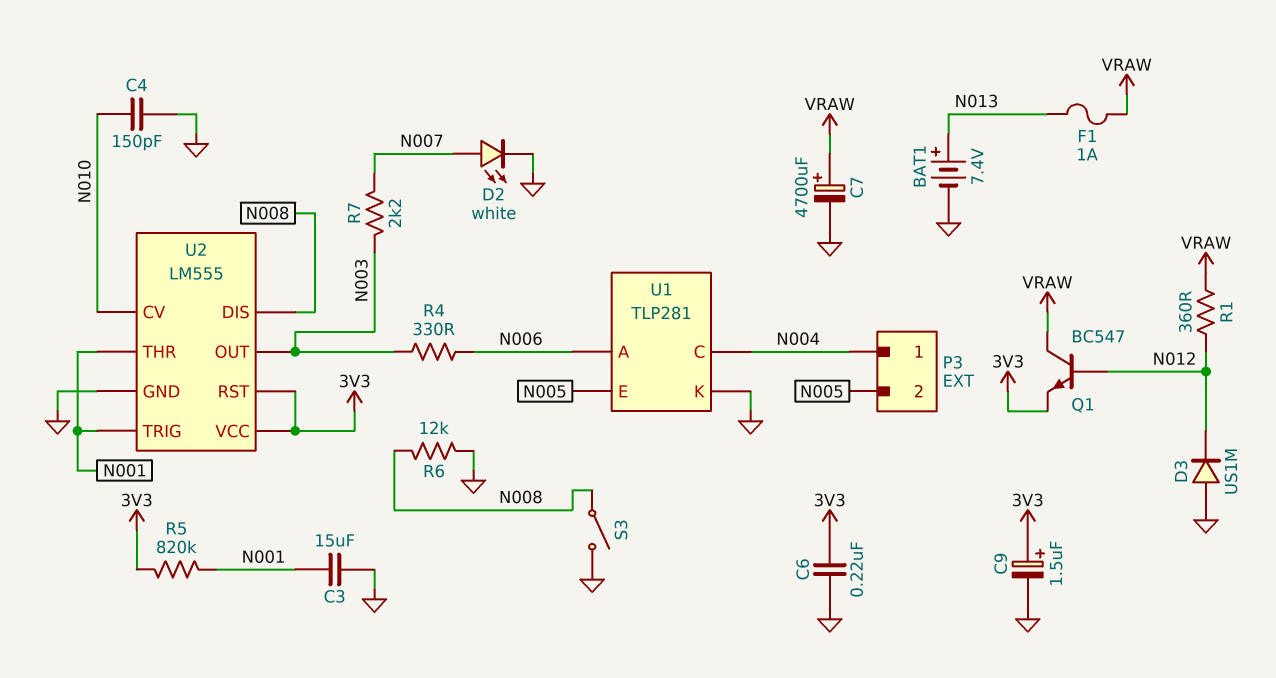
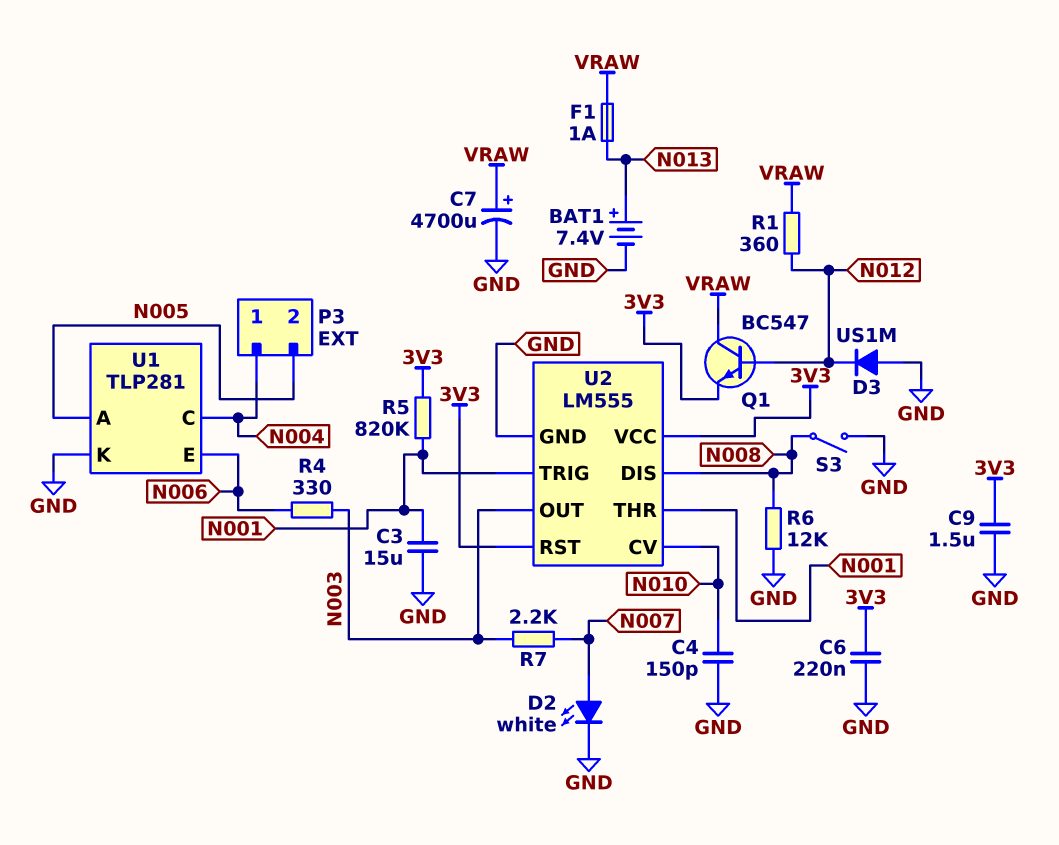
C9: 1.5uF (plus 3V3, minus GND) -> 1.5uF (3V3, GND)
U1 pin A: N006 -> N005
U1 pin E: N005 -> N006

